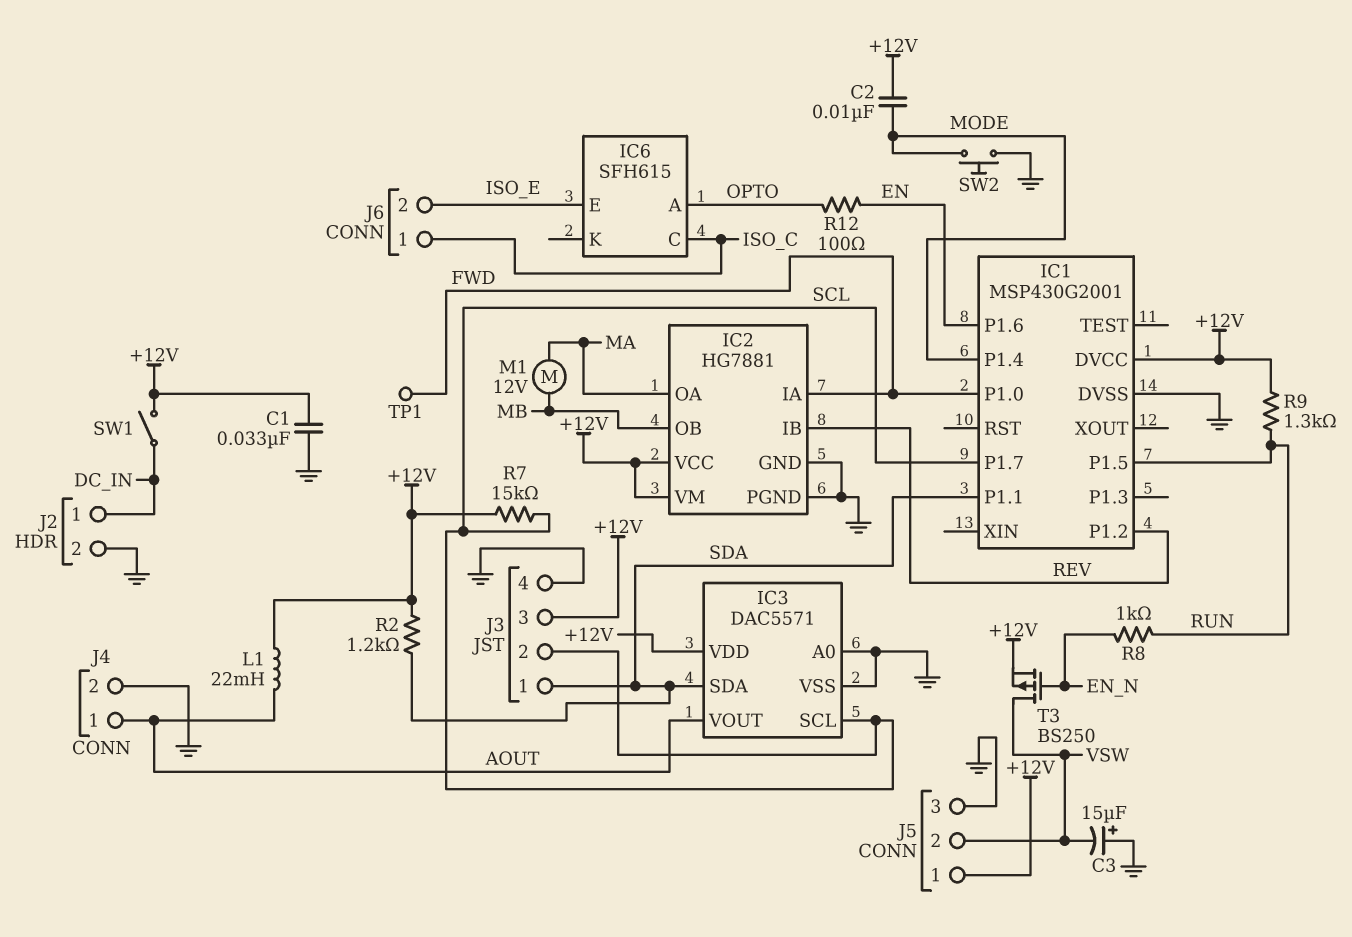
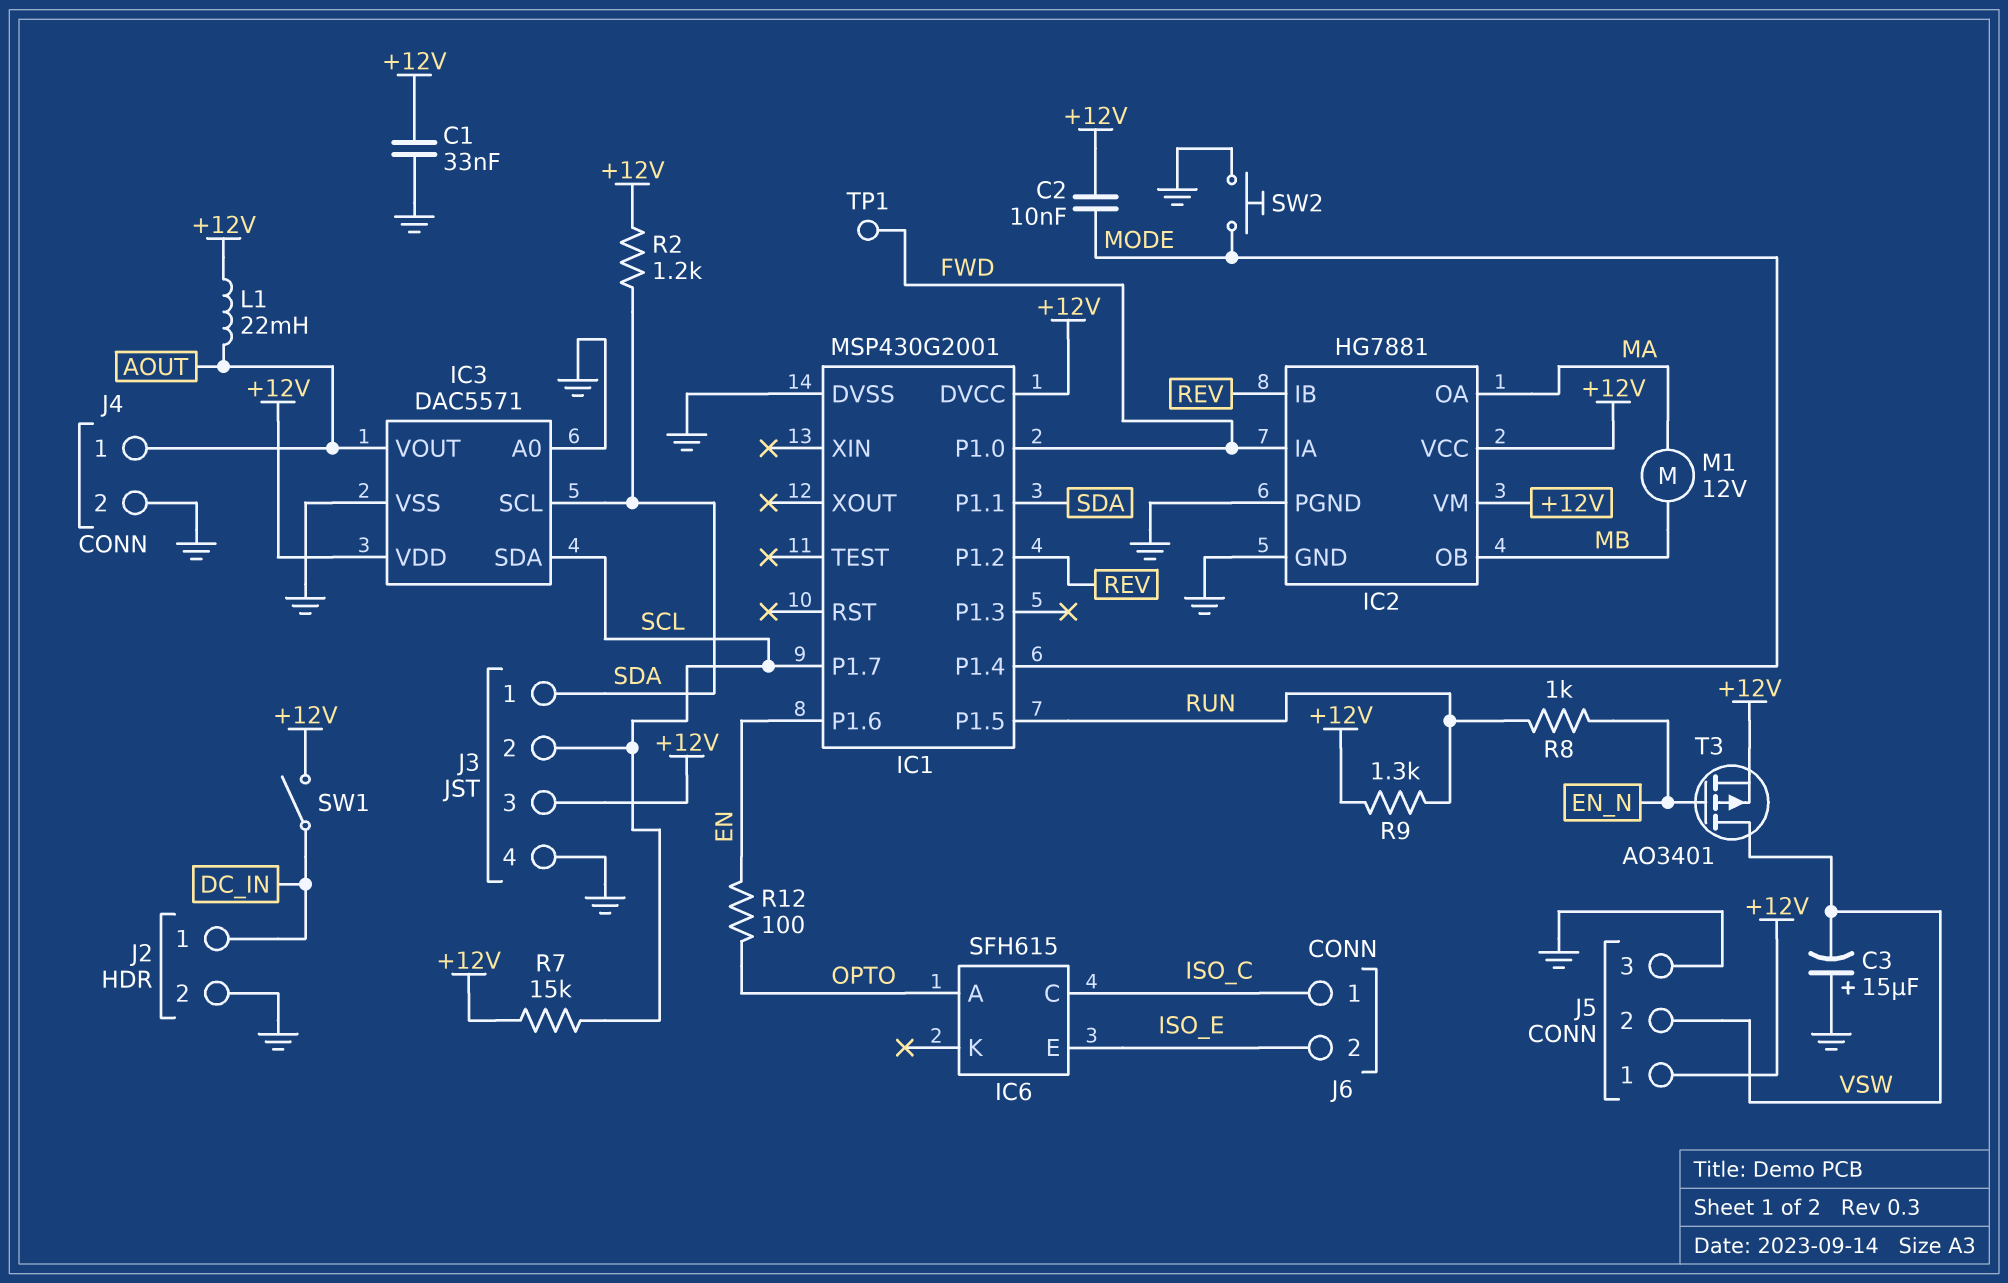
IC3 pin SCL: SCL -> SDA
IC3 pin SDA: SDA -> SCL
T3: PMOS BS250 (G EN_N, D VSW, S +12V) -> PMOS AO3401 (G EN_N, D VSW, S +12V)

